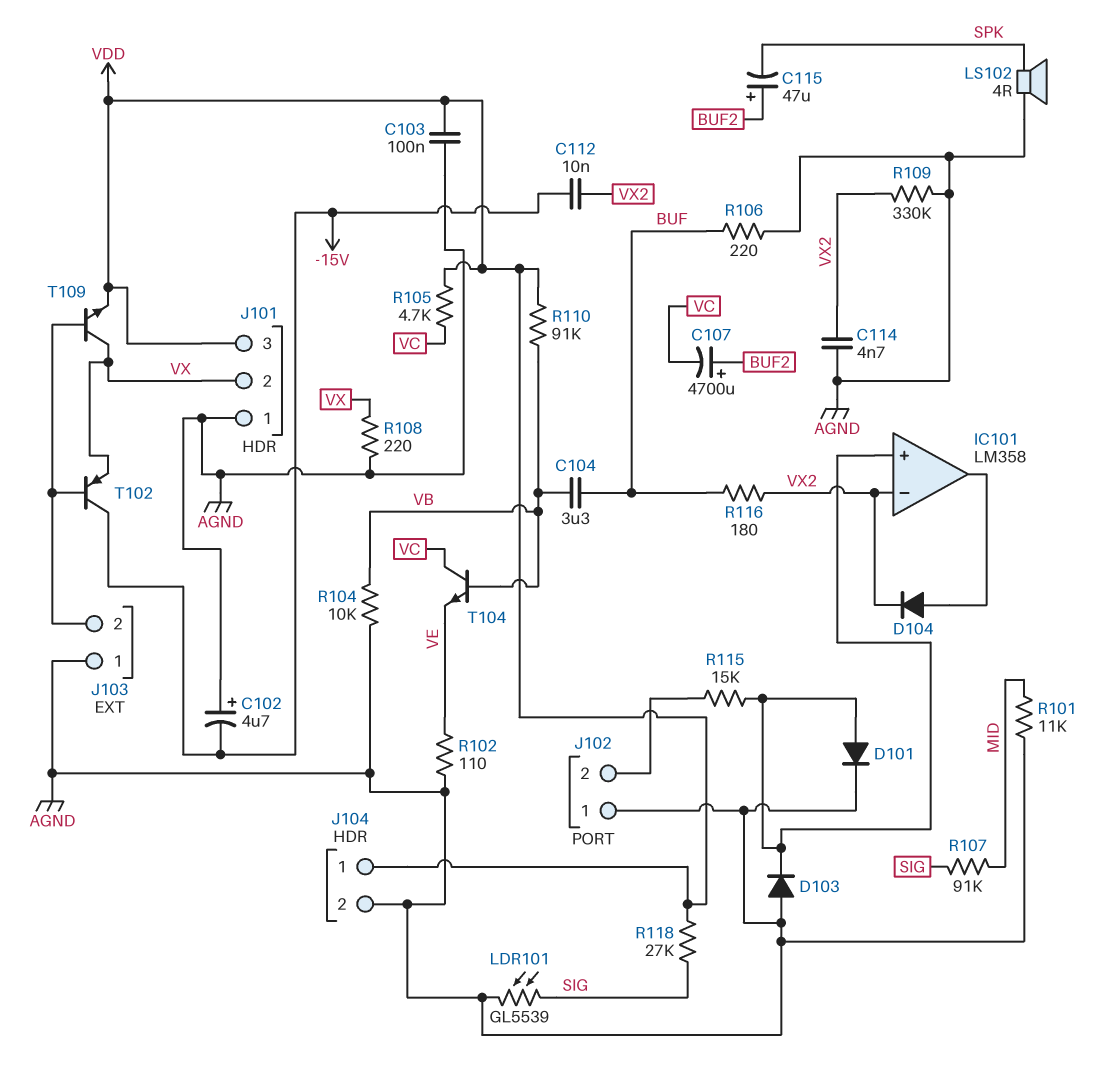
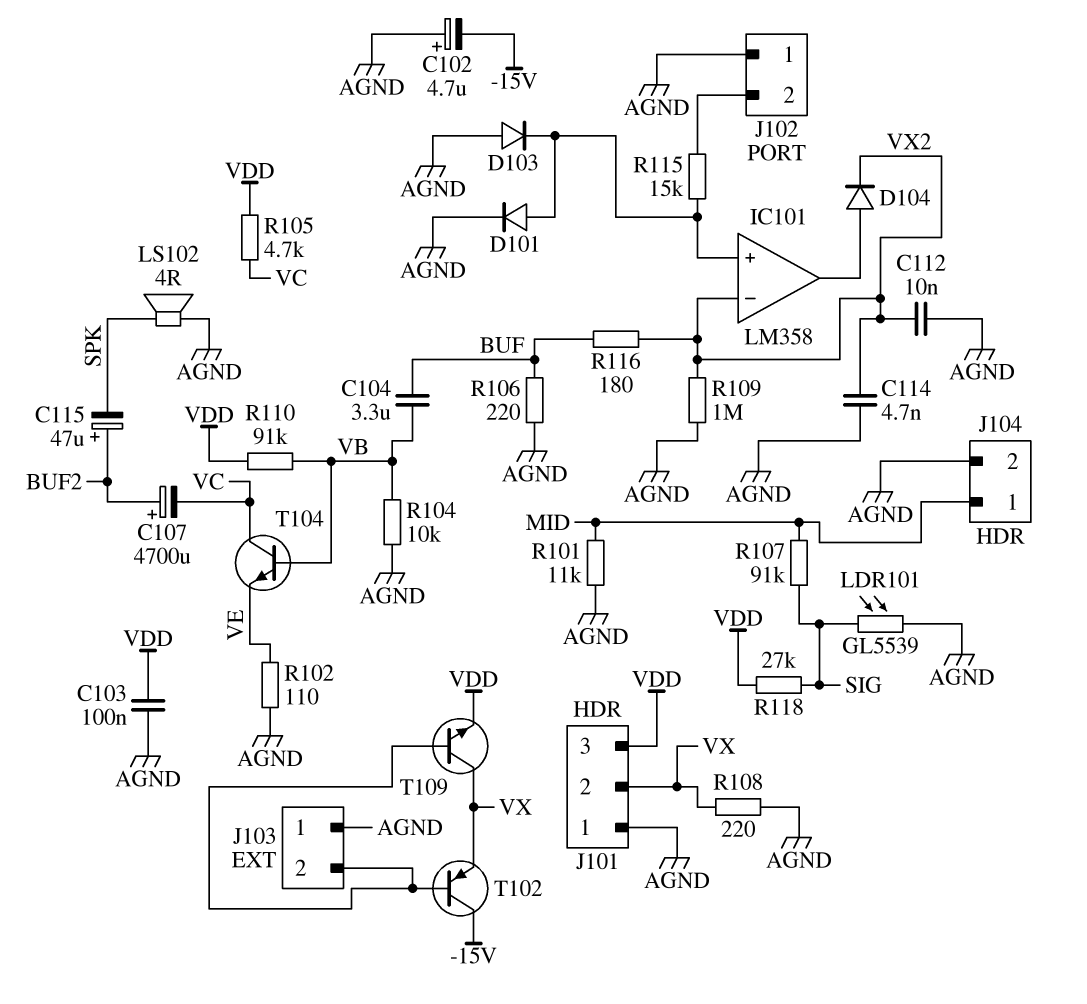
C112: 10nF (-15V, VX2) -> 10nF (AGND, VX2)
J104 pin 1: VDD -> MID
R109: 330k (AGND, VX2) -> 1M (AGND, VX2)

